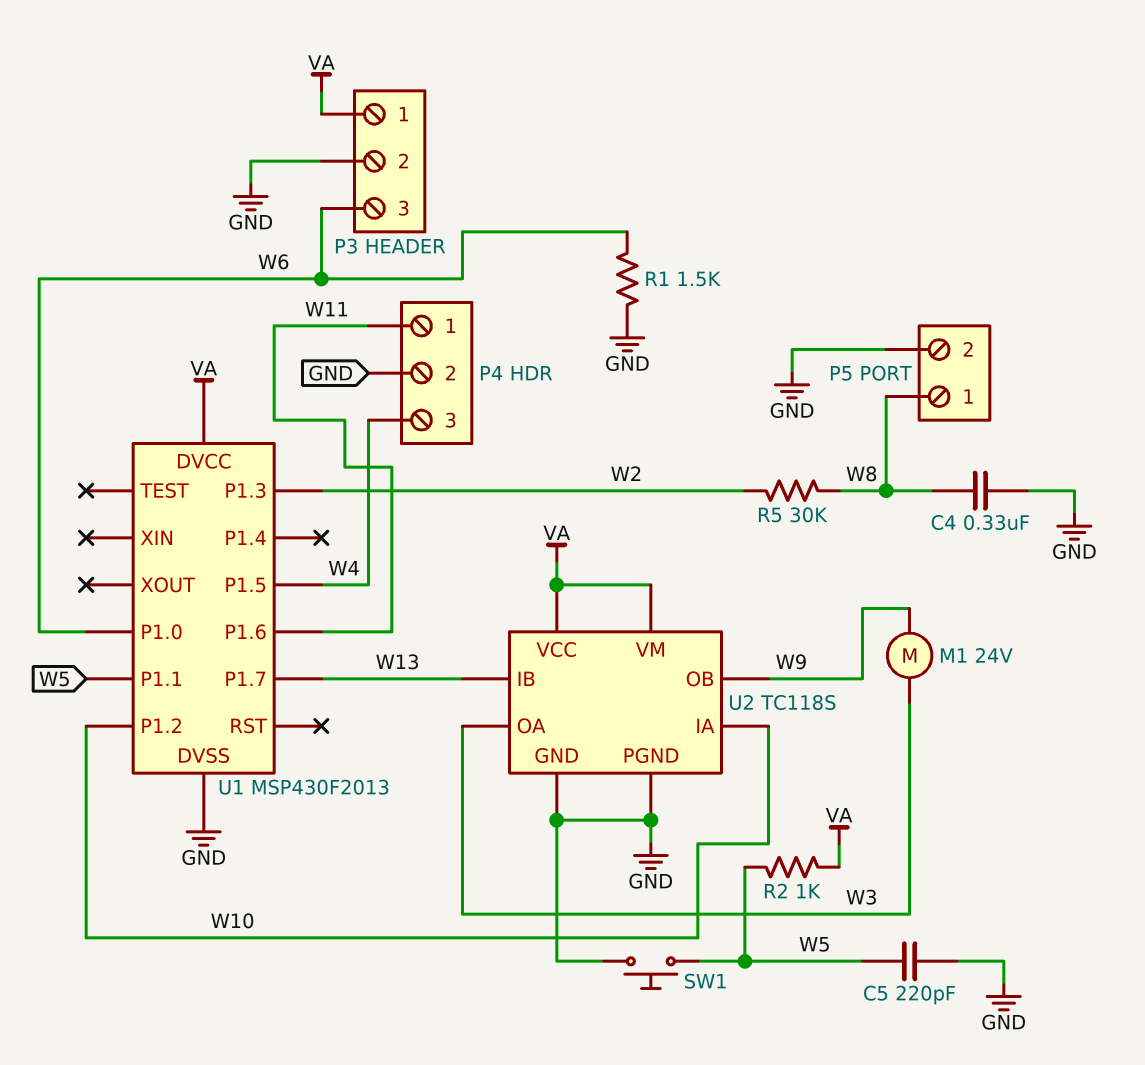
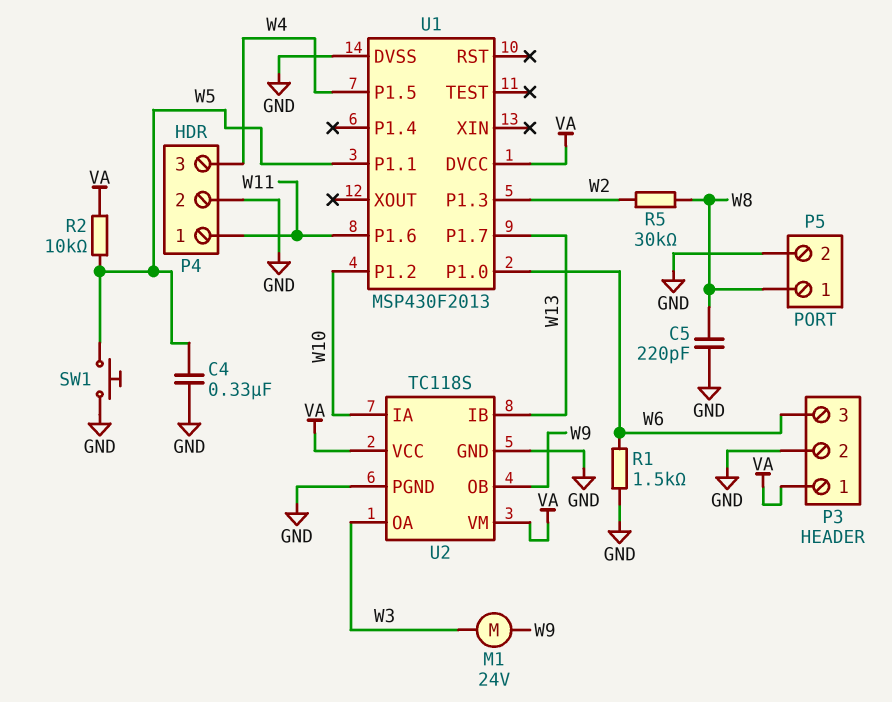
C4: 330nF (GND, W8) -> 330nF (GND, W5)
C5: 220pF (GND, W5) -> 220pF (GND, W8)
R2: 1k (VA, W5) -> 10k (VA, W5)

